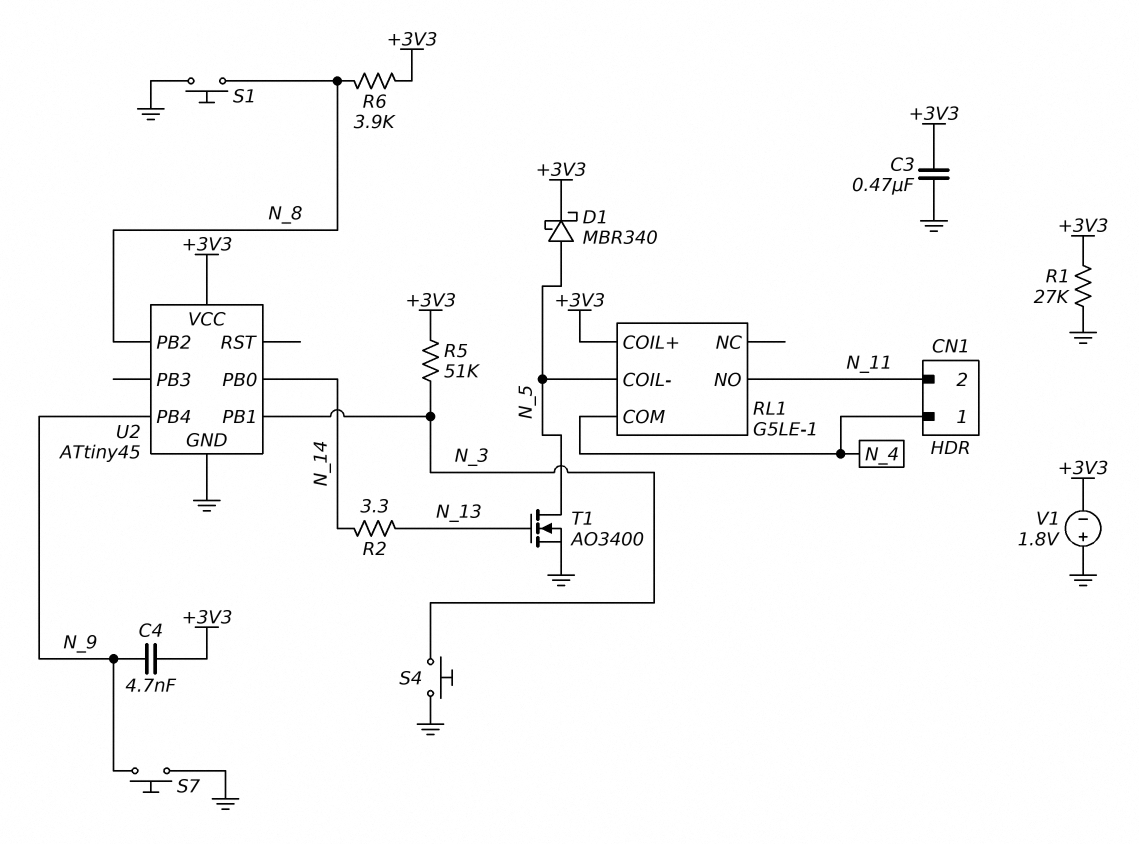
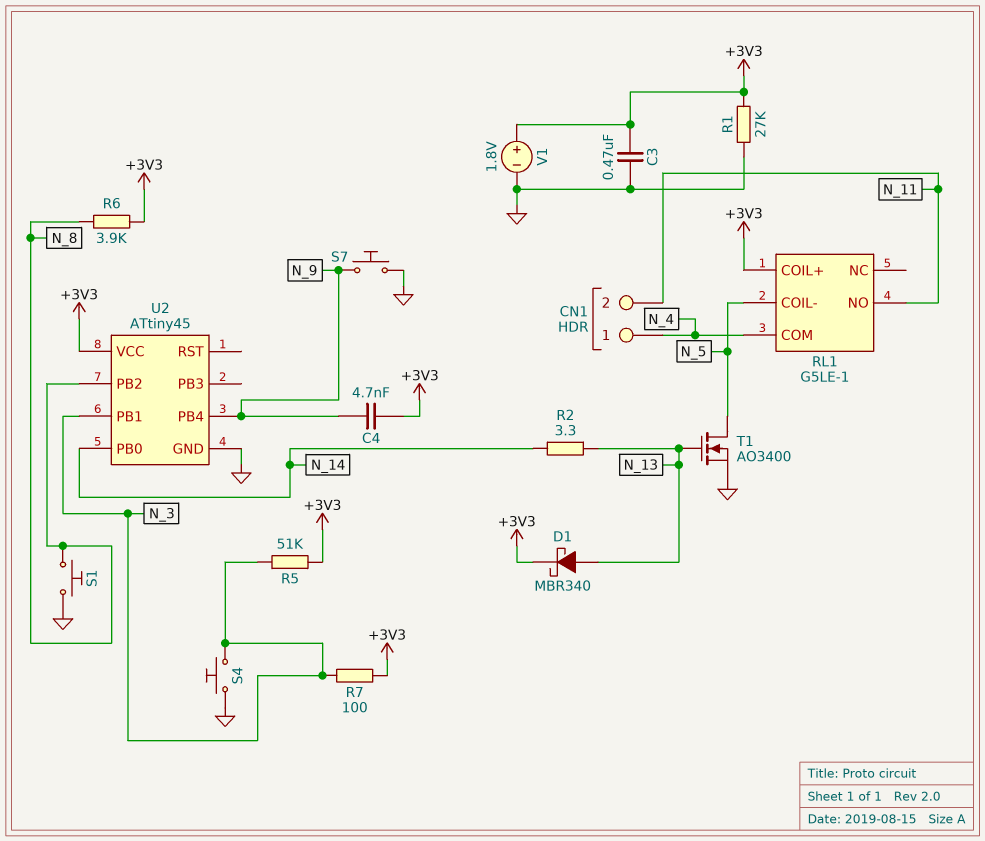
D1: schottky MBR340 (A N_5, K +3V3) -> schottky MBR340 (A N_13, K +3V3)
R7: none -> 100 (+3V3, N_3)
V1: 1.8V (plus GND, minus +3V3) -> 1.8V (plus +3V3, minus GND)

